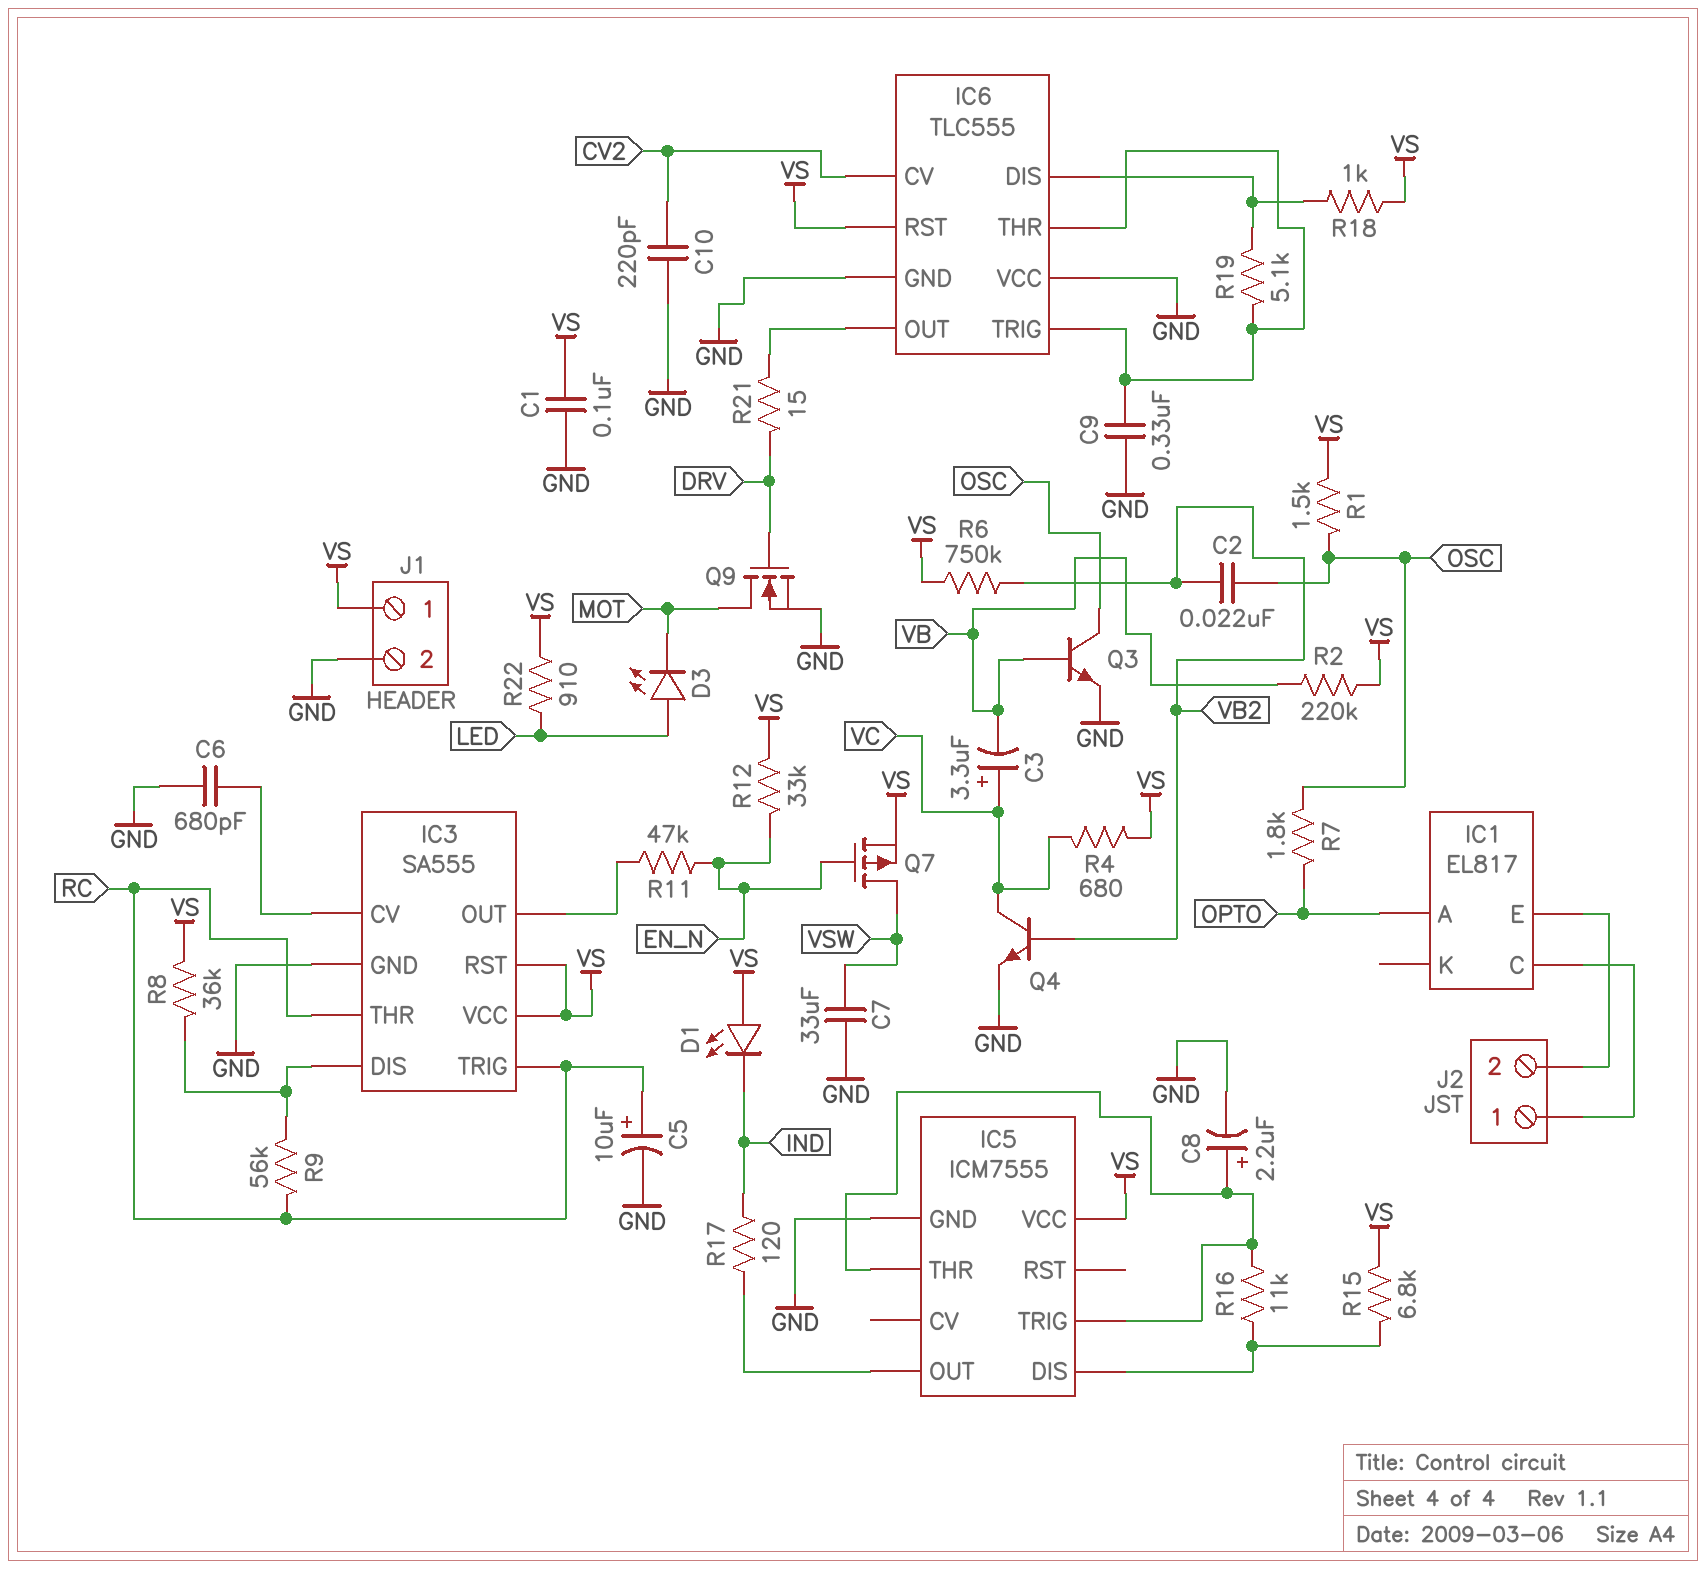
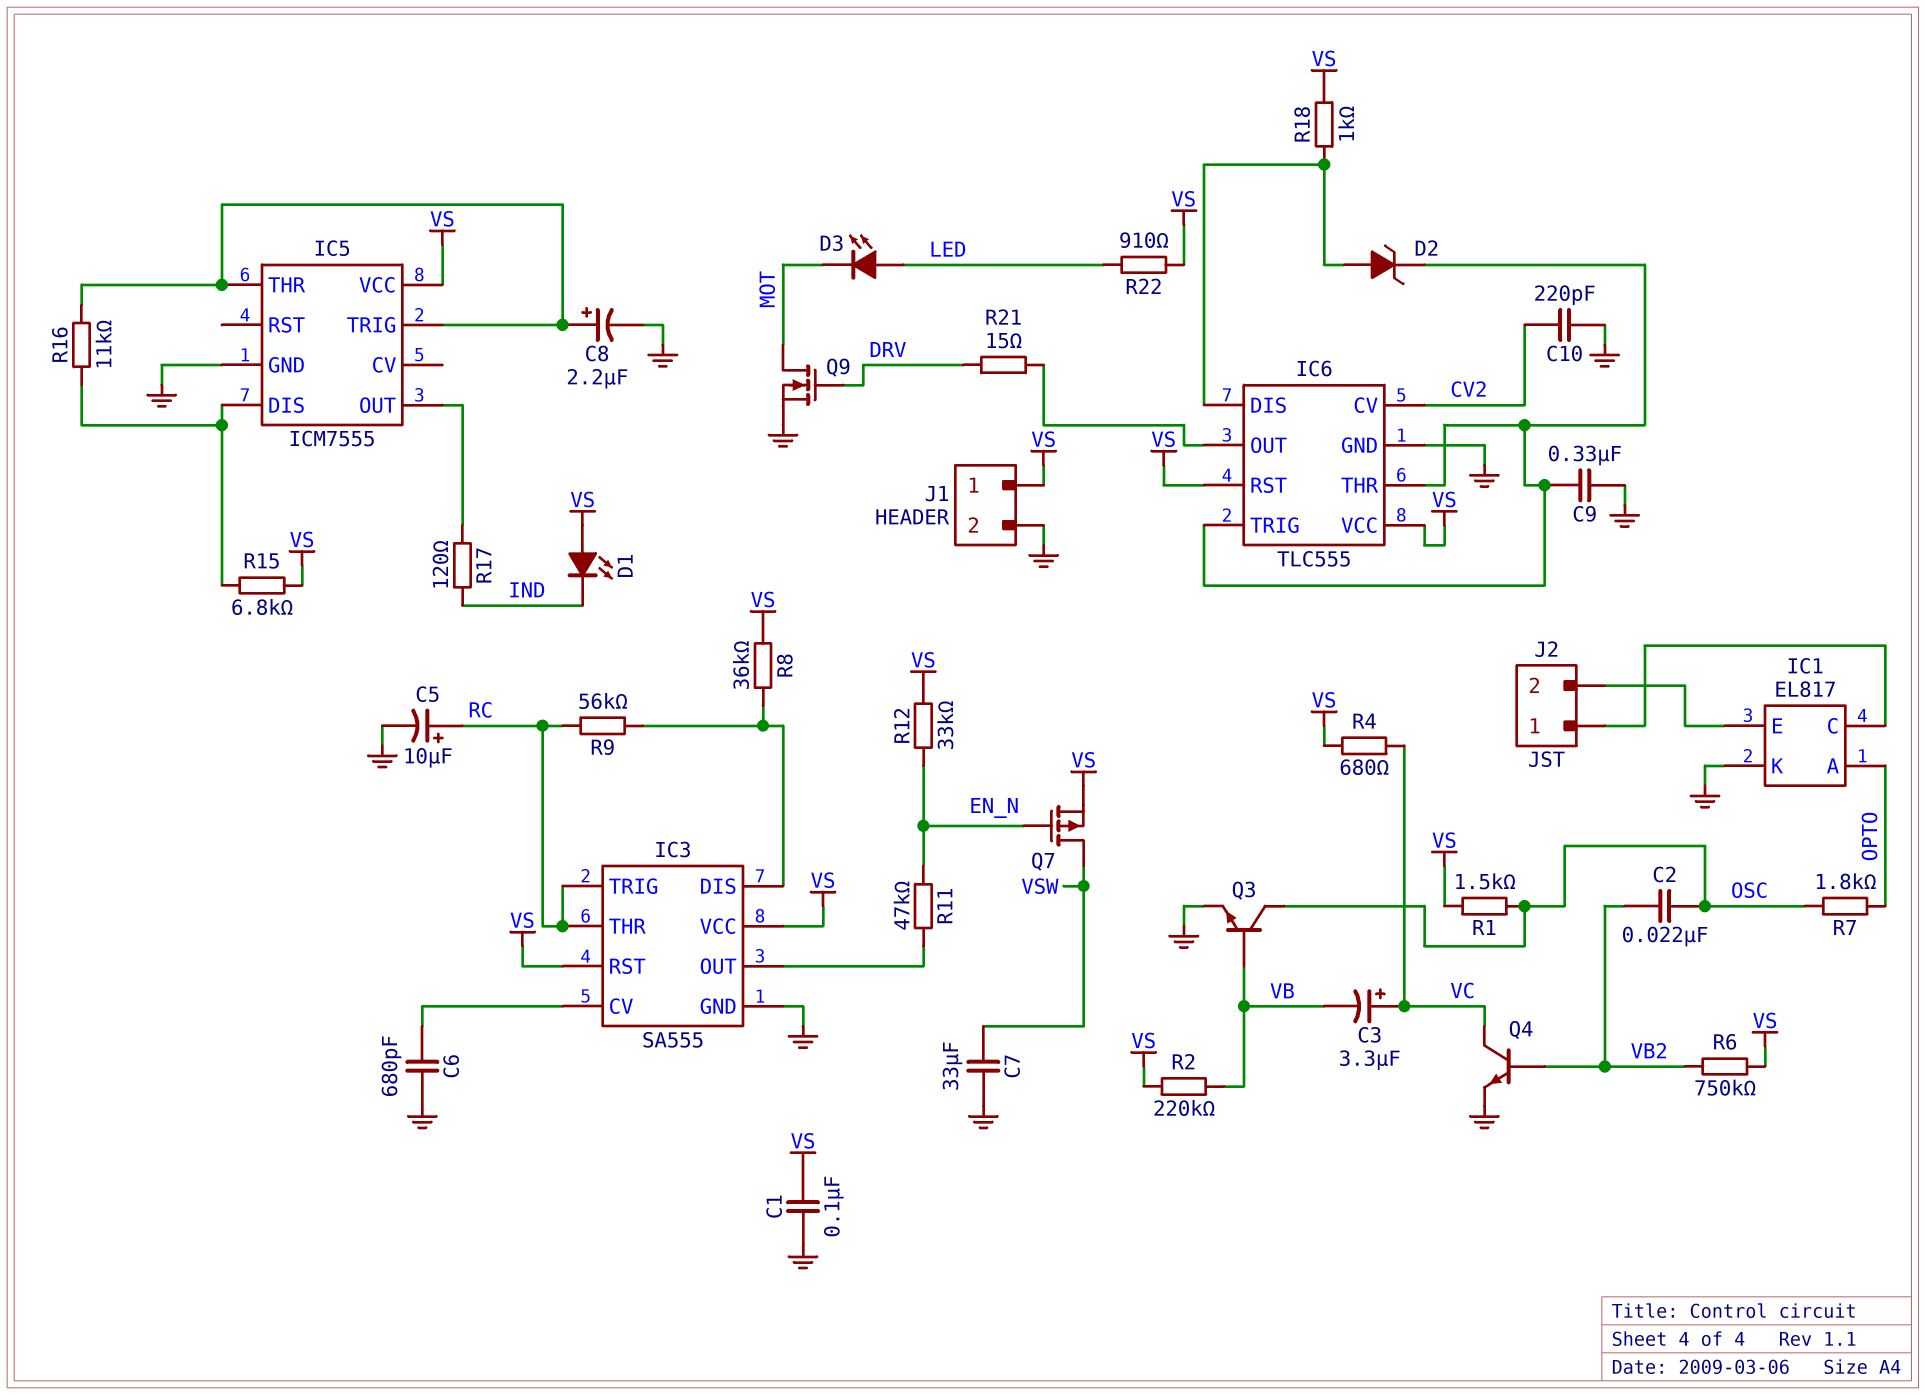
D2: none -> zener (A IC6/DIS, K IC6/THR)
IC1 pin K: none -> GND
IC6 pin VCC: GND -> VS
R19: 5.1k (IC6/DIS, IC6/THR) -> none

